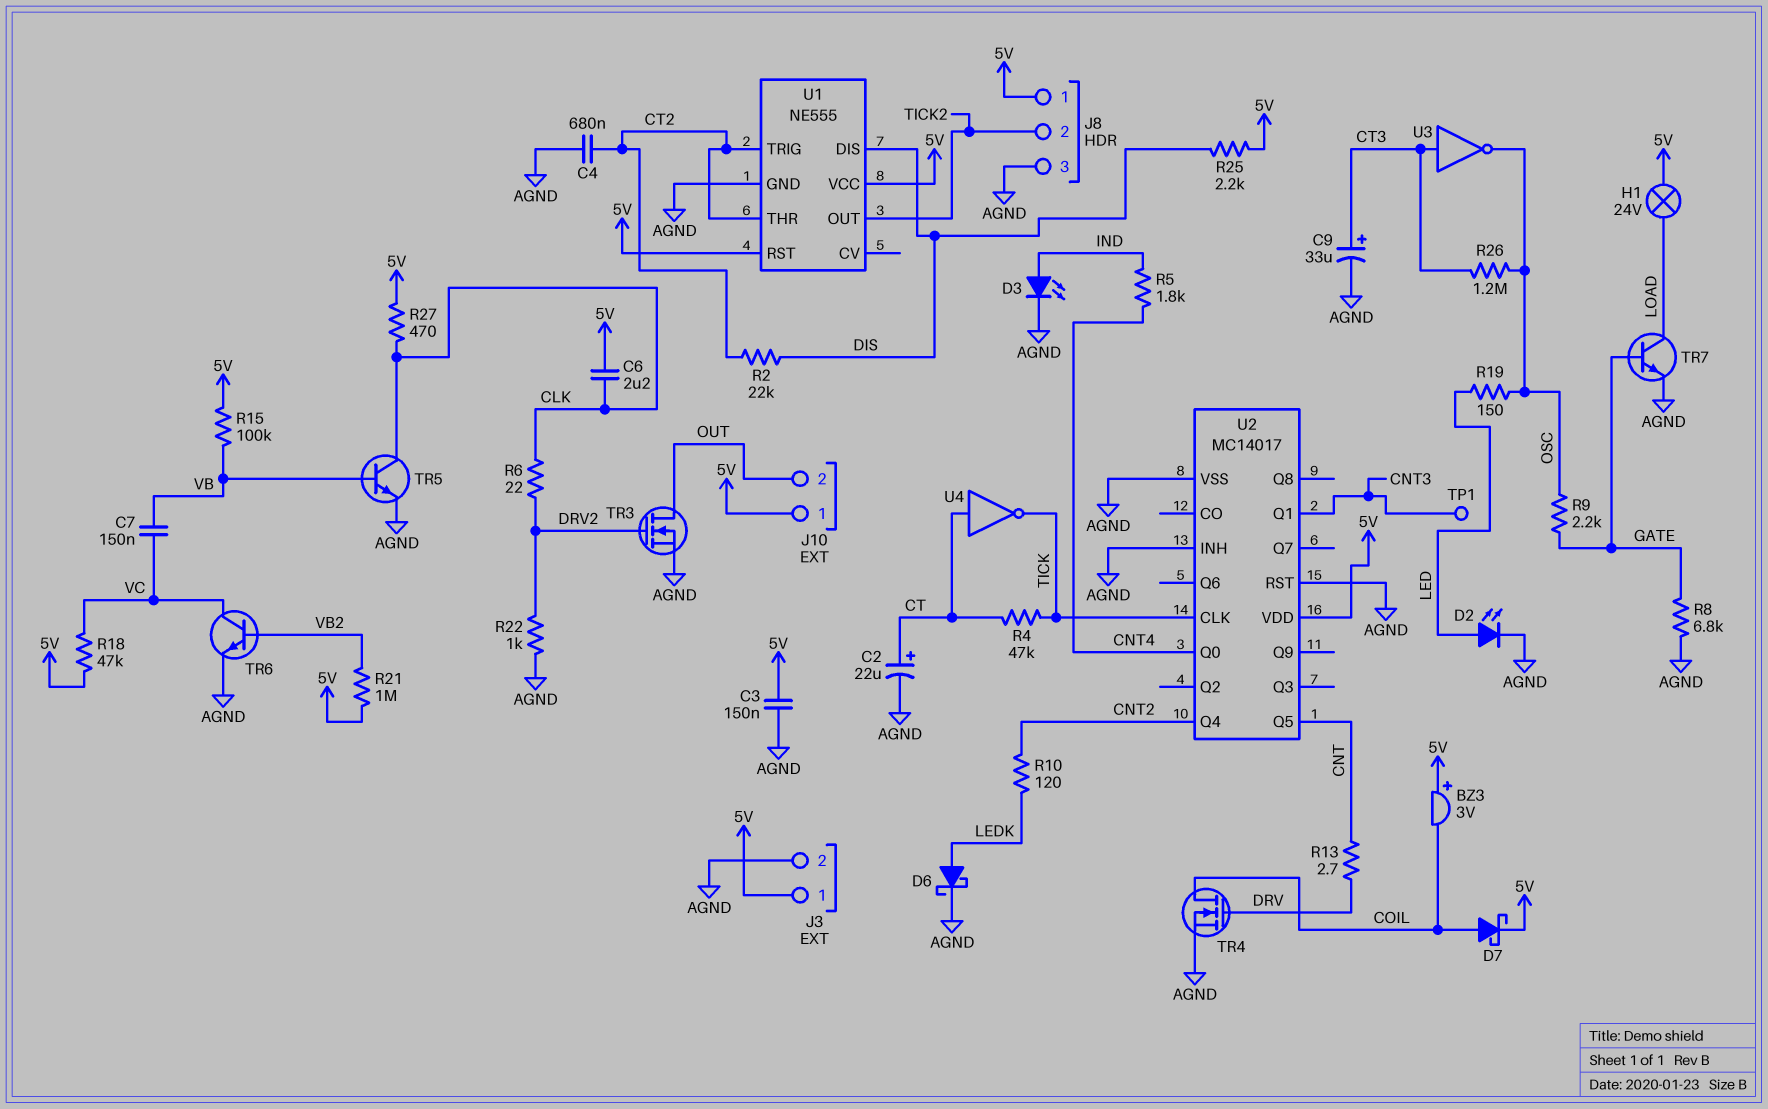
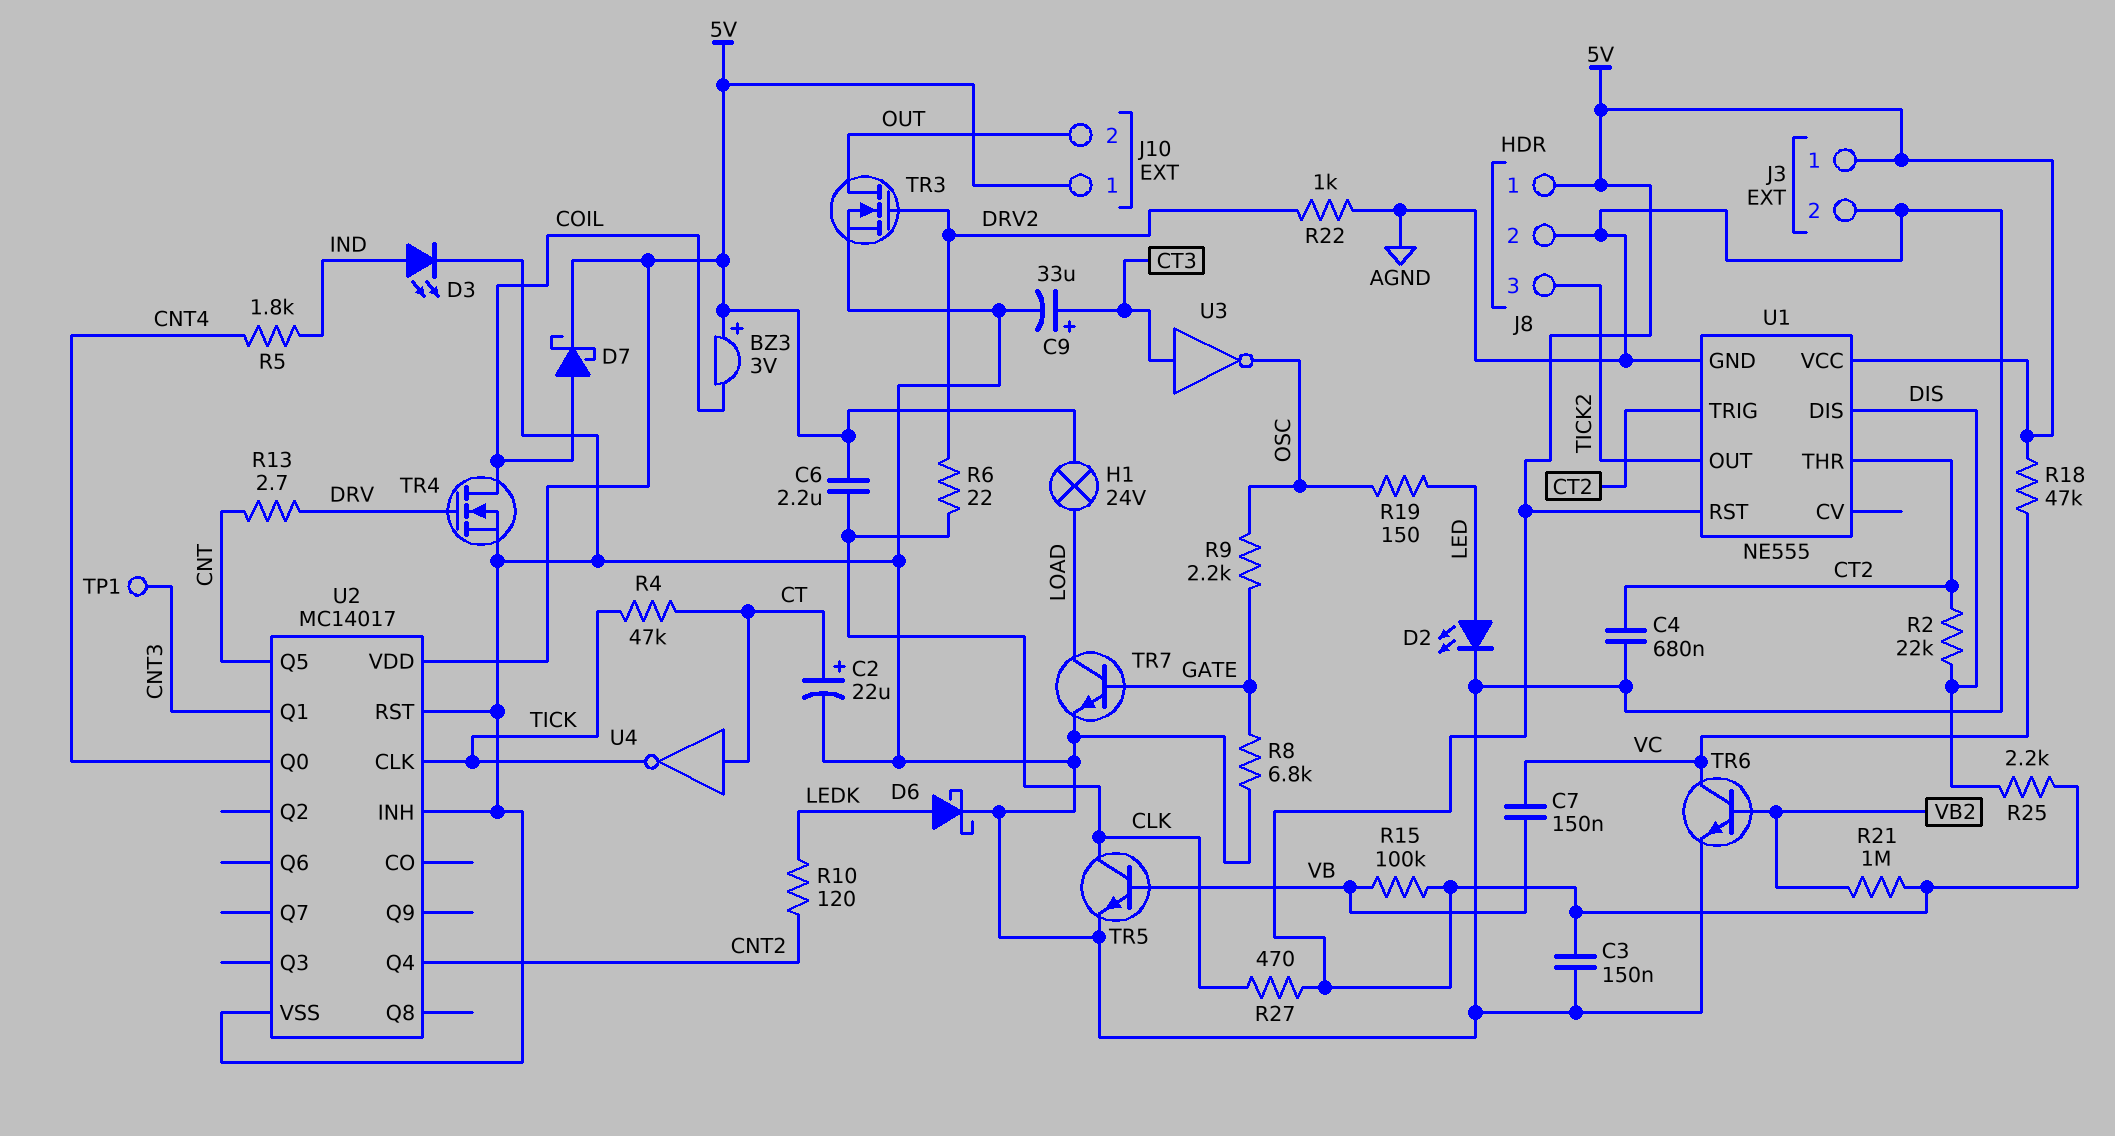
J8 pin 2: TICK2 -> AGND
J8 pin 3: AGND -> TICK2
R26: 1.2M (CT3, OSC) -> none

